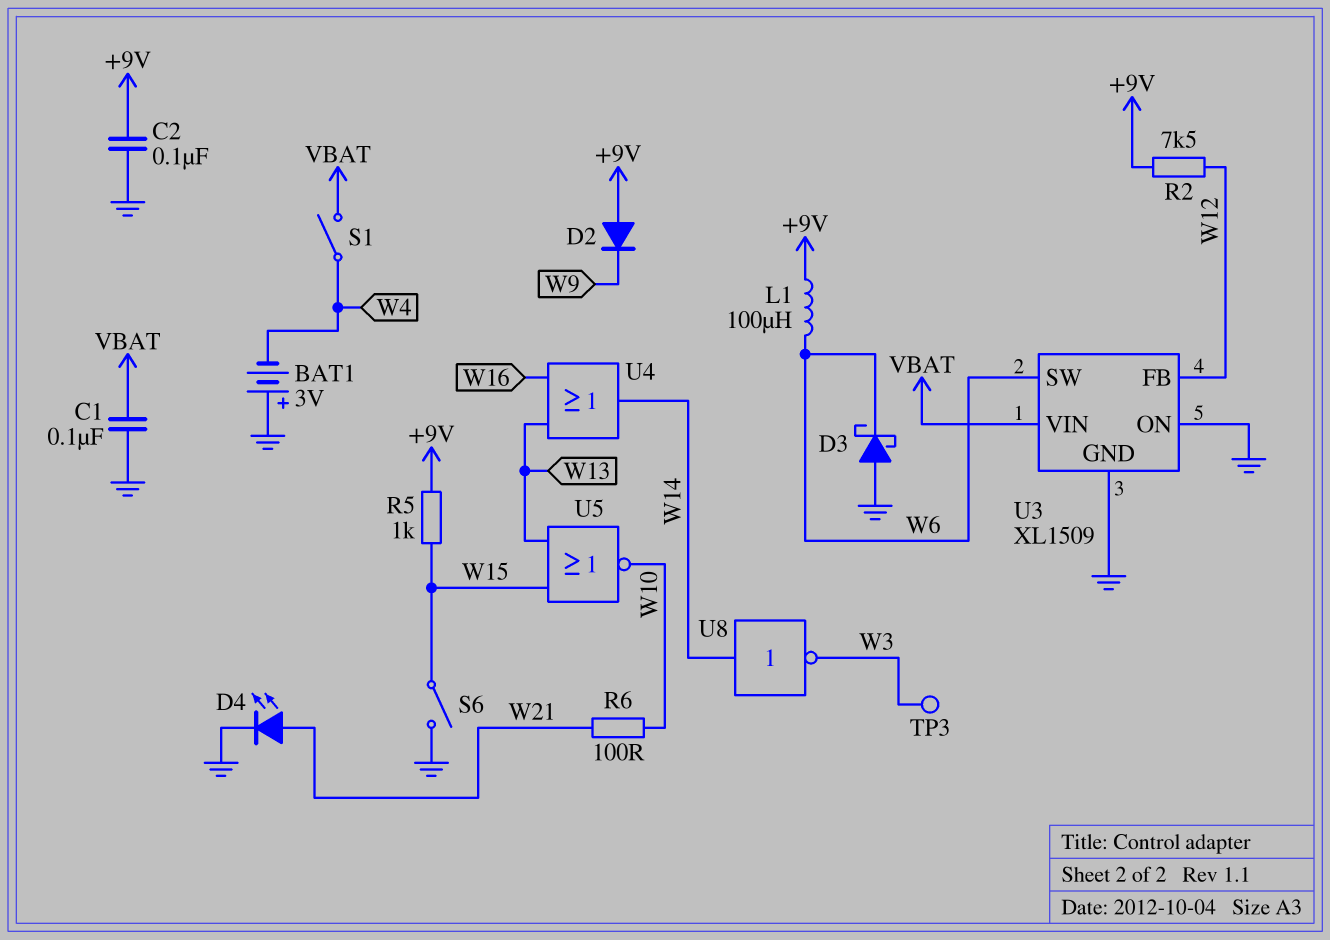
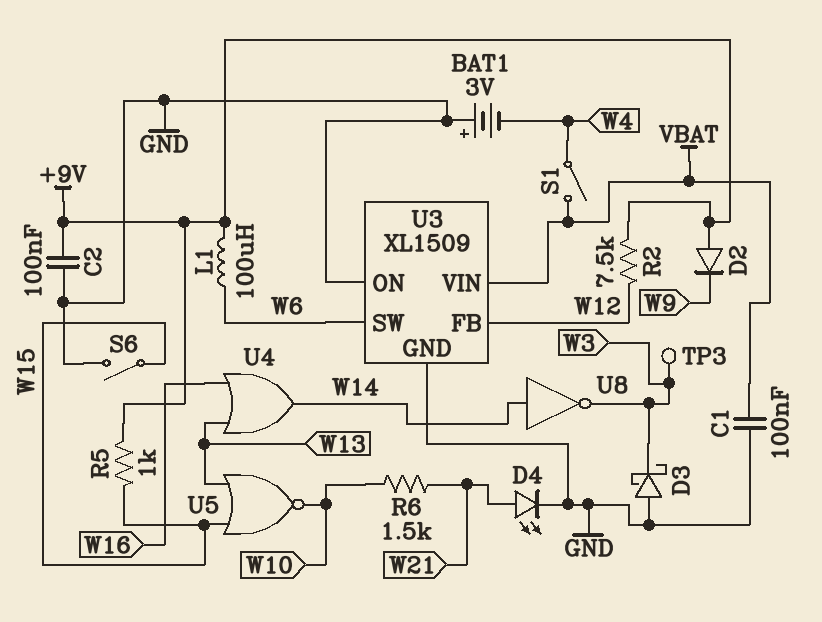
D3: schottky (A GND, K W6) -> schottky (A GND, K W3)
R6: 100 (W10, W21) -> 1.5k (W10, W21)

